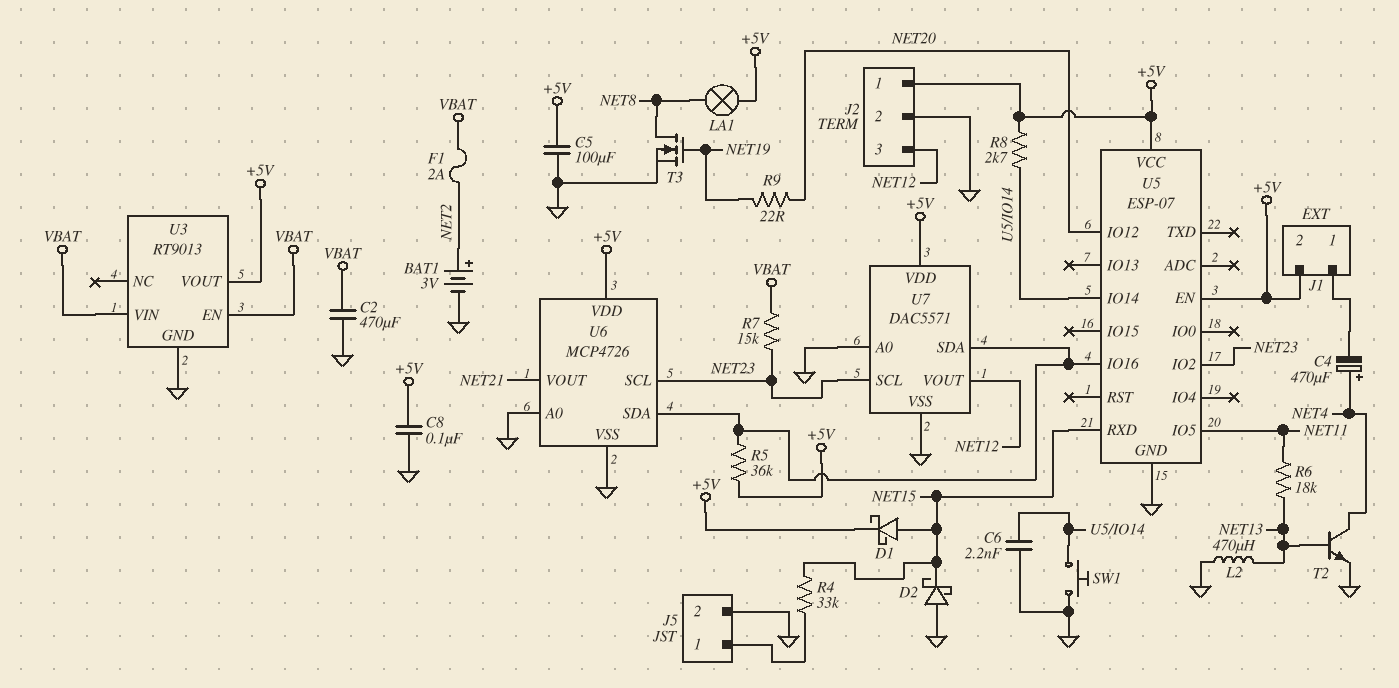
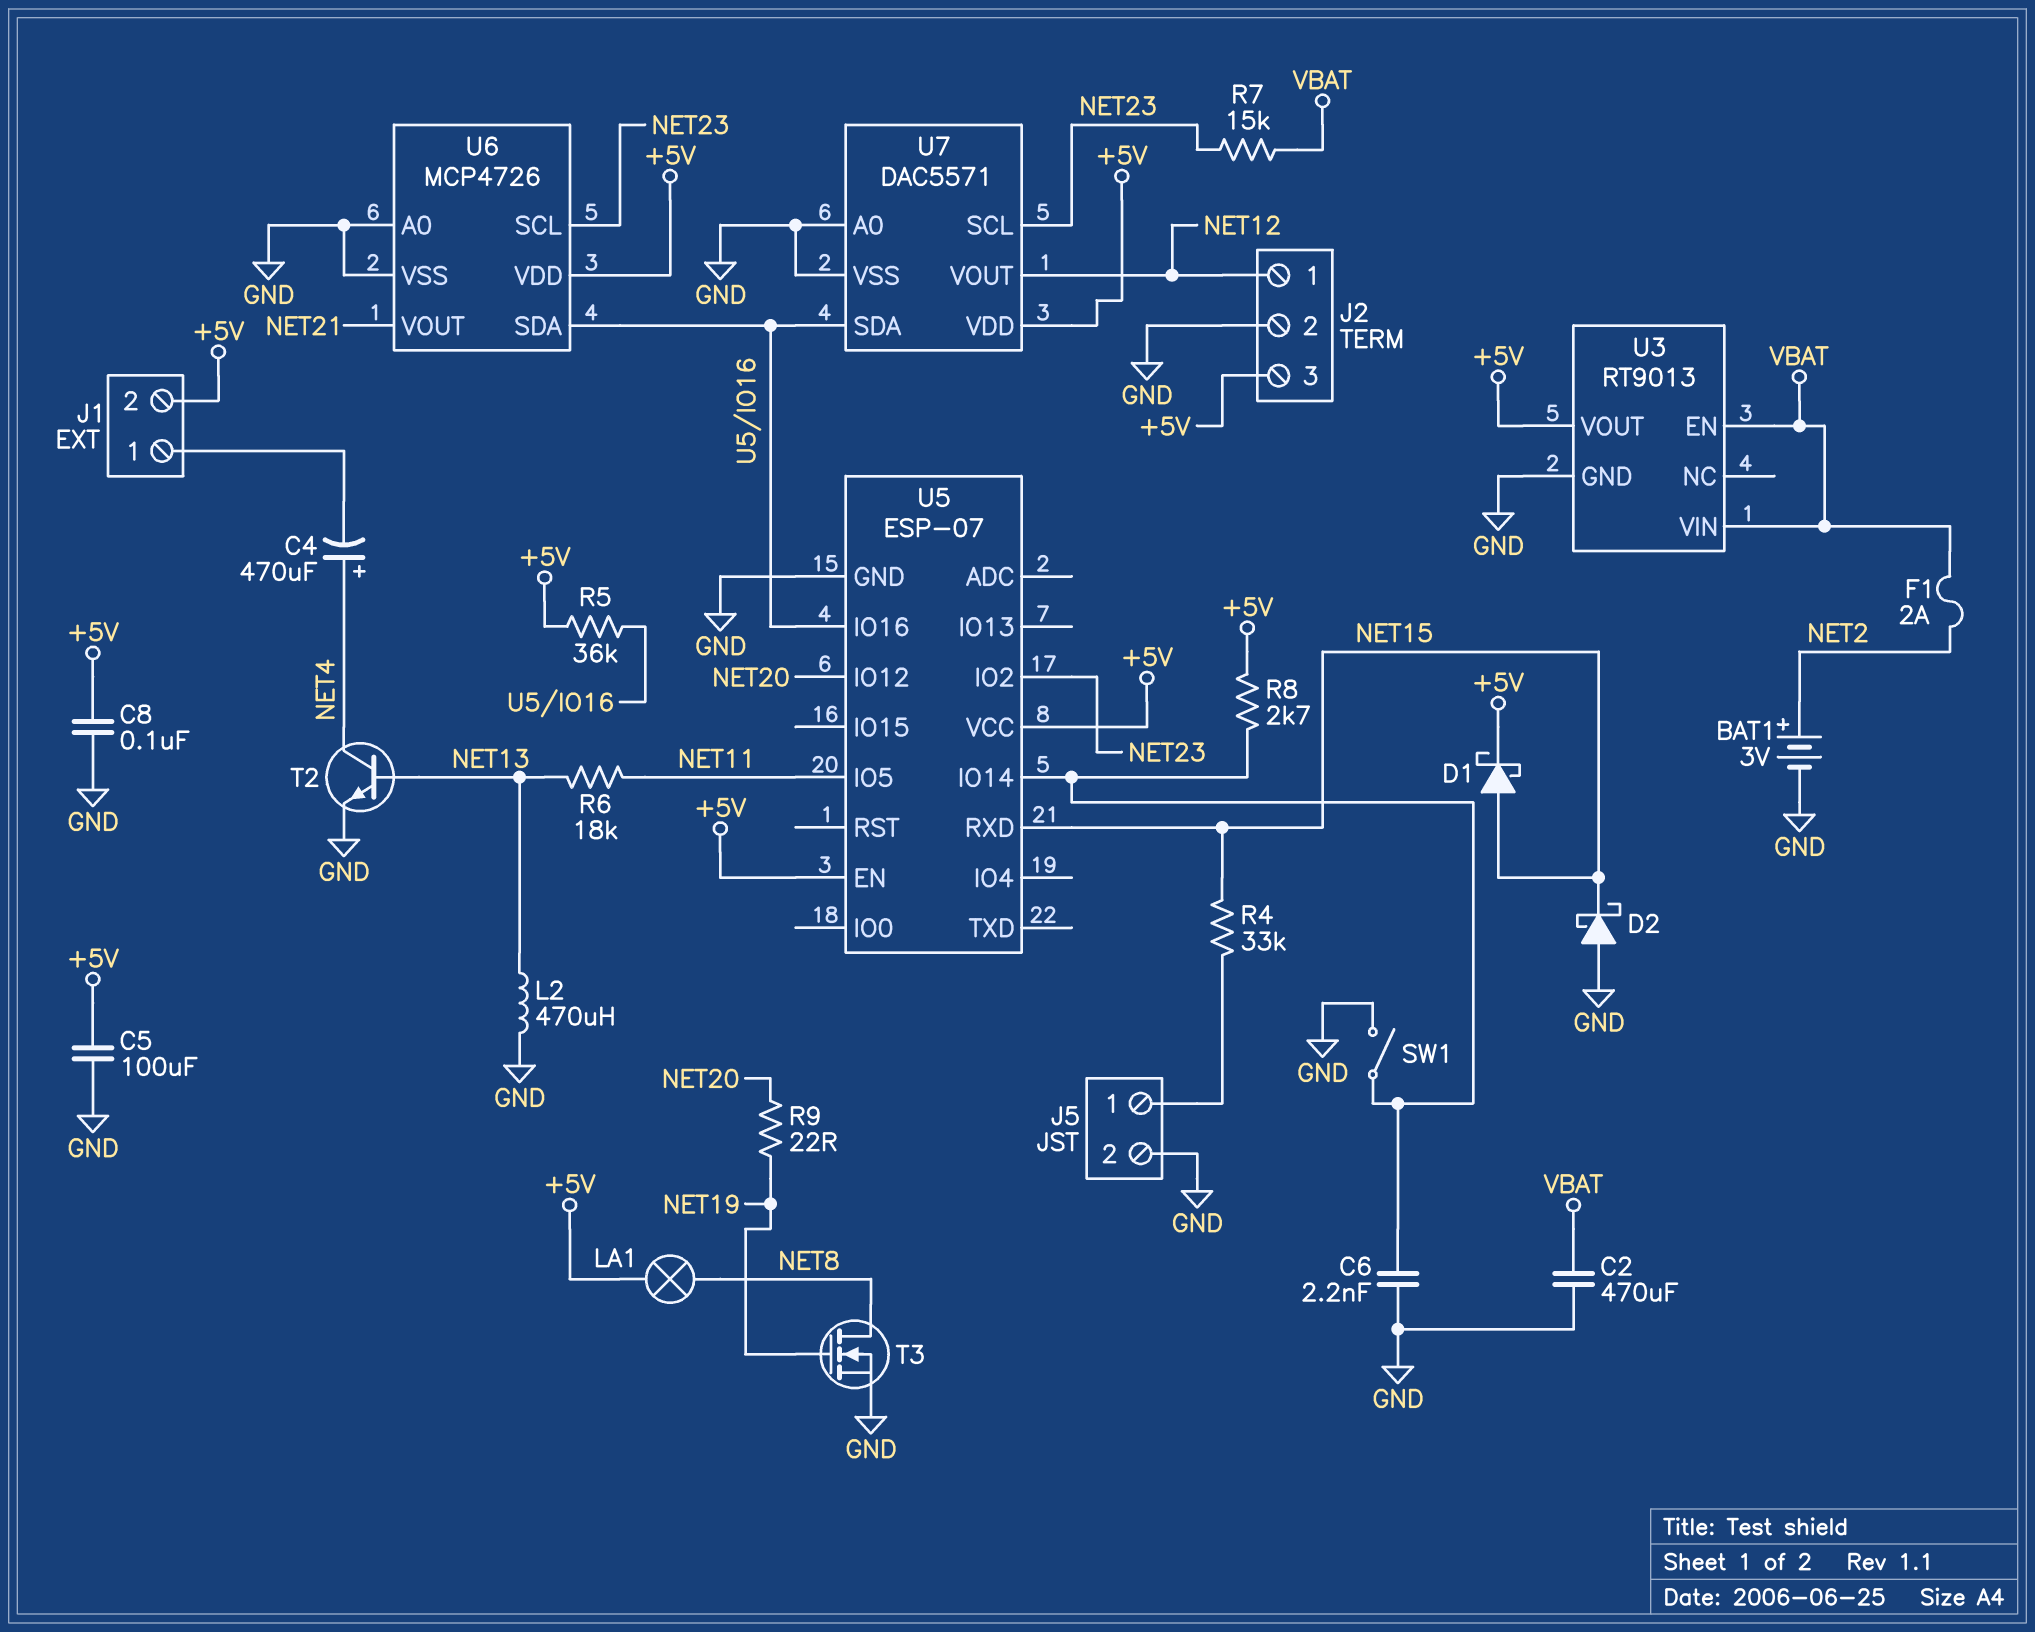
J2 pin 1: +5V -> NET12
J2 pin 3: NET12 -> +5V
SW1: button (GND, U5/IO14) -> switch (GND, U5/IO14)

